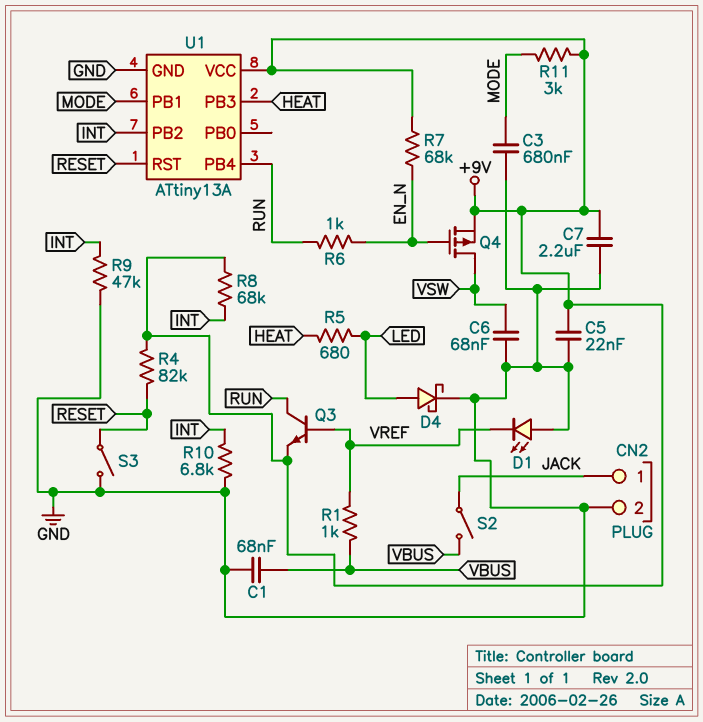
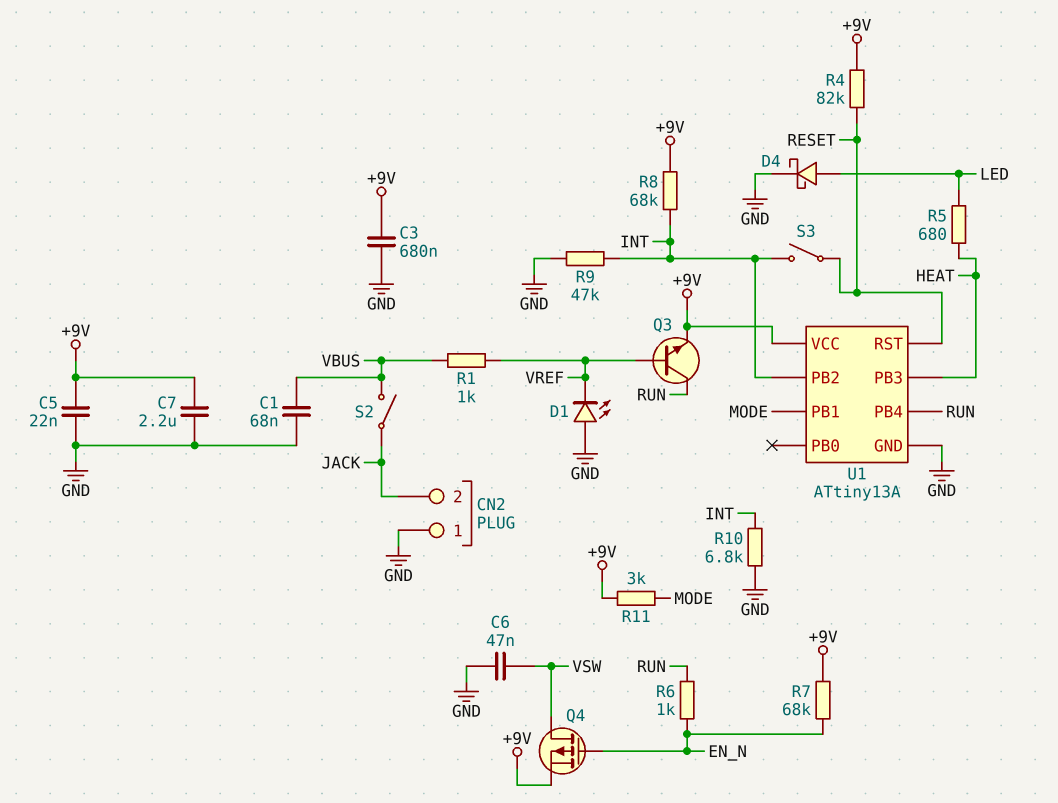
C3: 680nF (GND, MODE) -> 680nF (+9V, GND)
C6: 68nF (GND, VSW) -> 47nF (GND, VSW)
CN2 pin 1: JACK -> GND
CN2 pin 2: GND -> JACK
S3: switch (GND, RESET) -> switch (INT, RESET)

